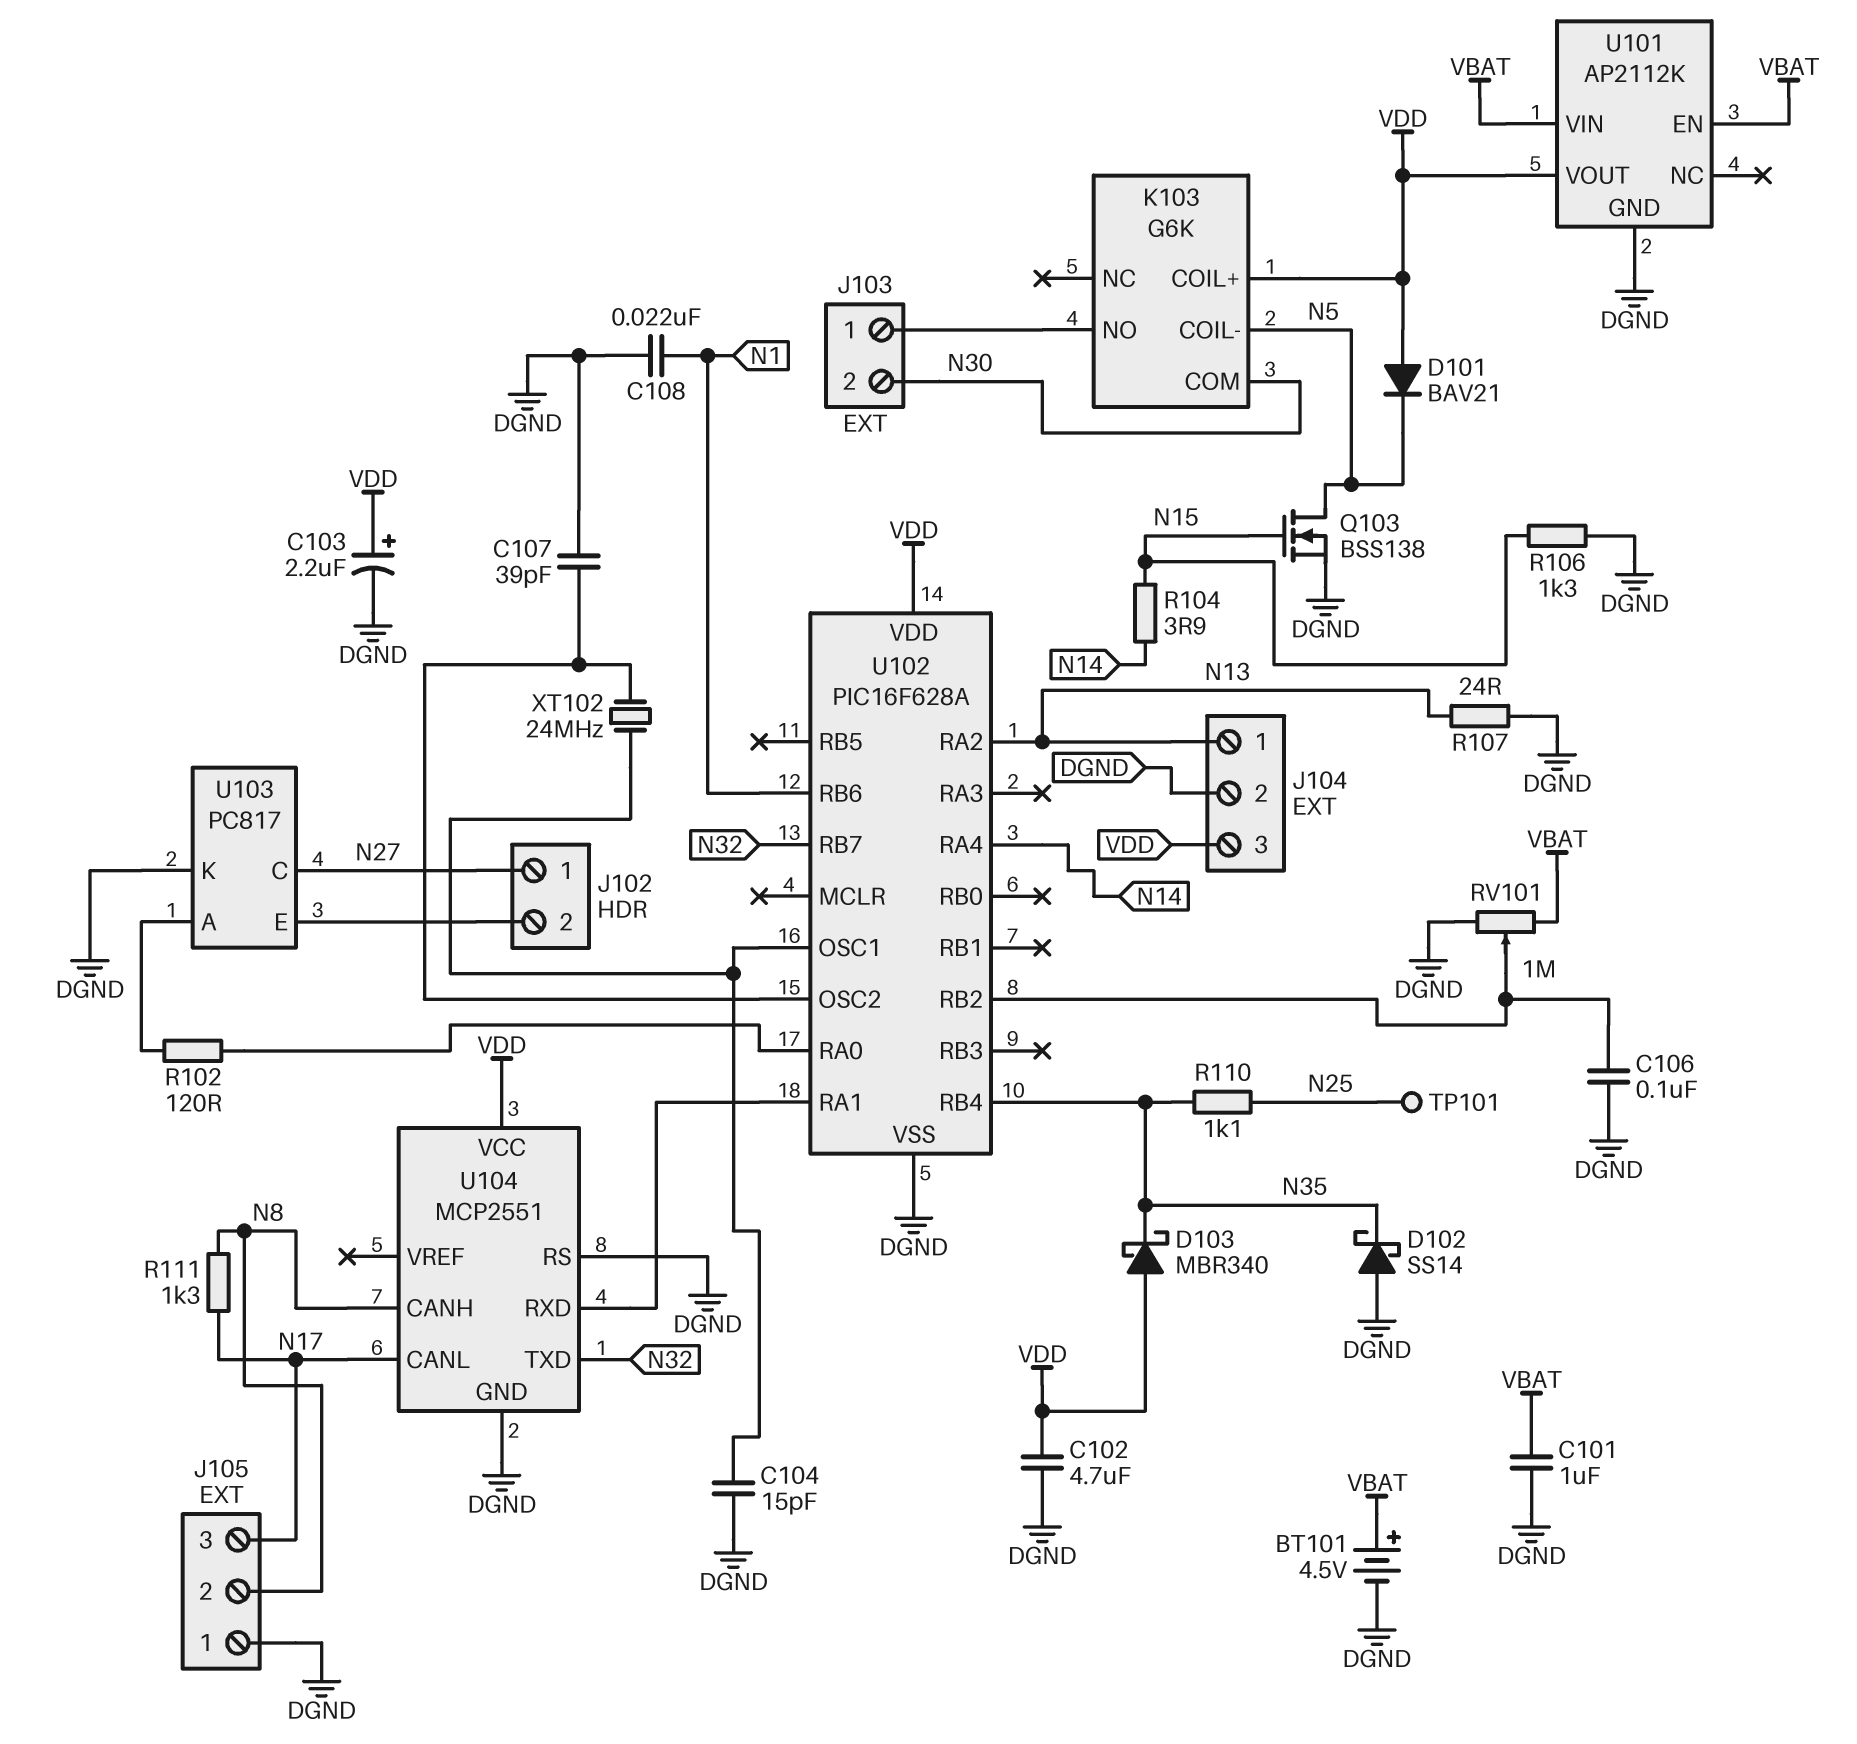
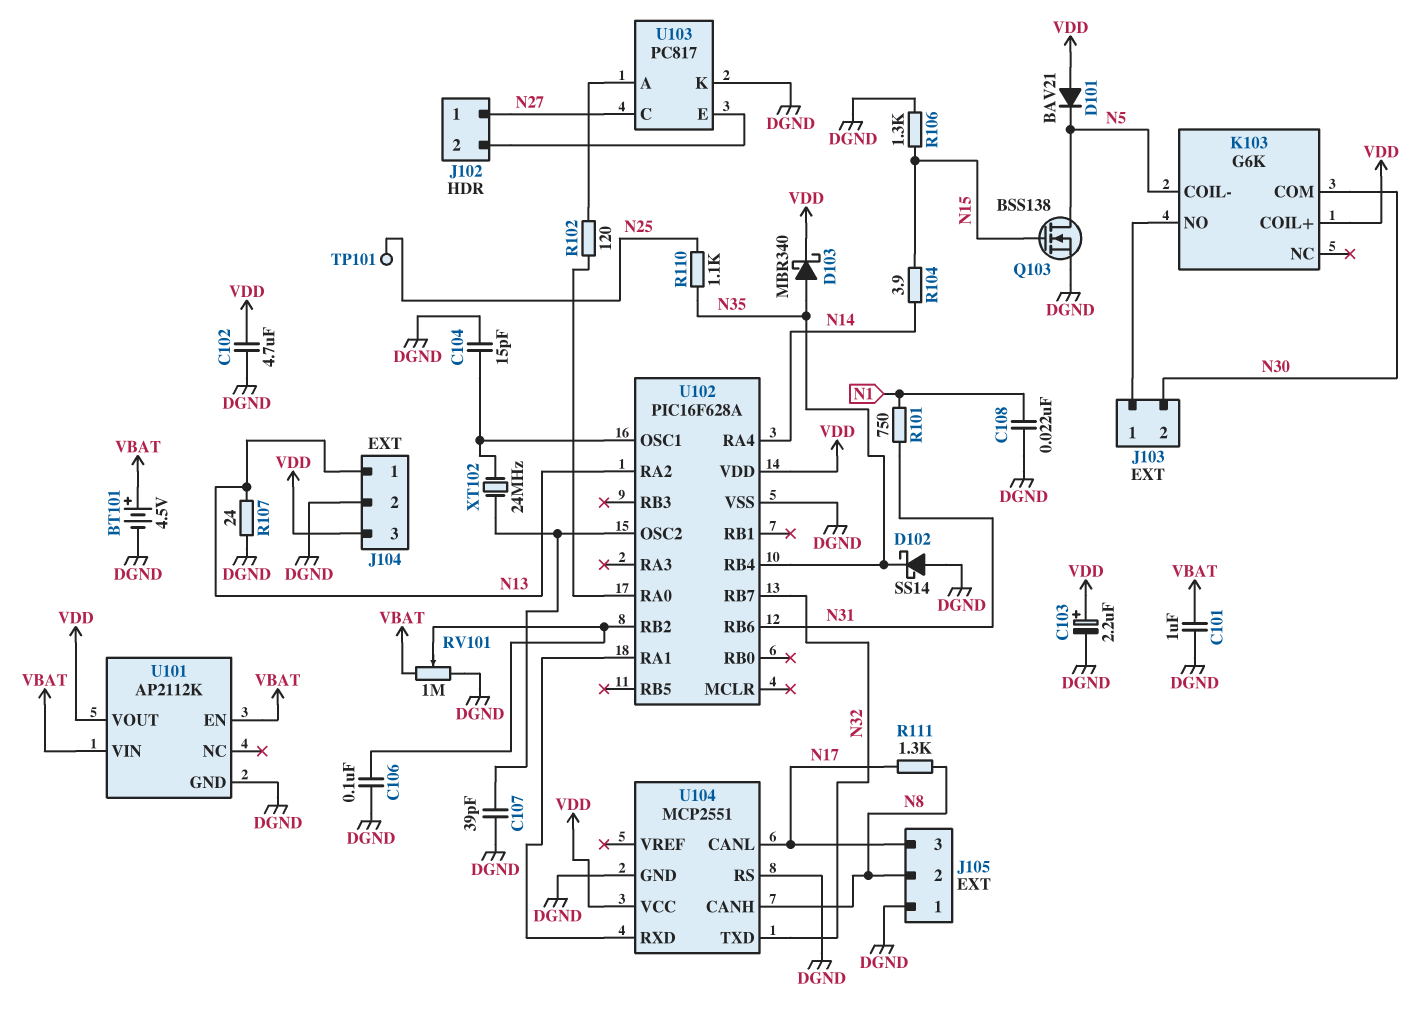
D103: schottky MBR340 (A VDD, K N35) -> schottky MBR340 (A N35, K VDD)
R101: none -> 750 (N1, N31)
U102 pin RB6: N1 -> N31

